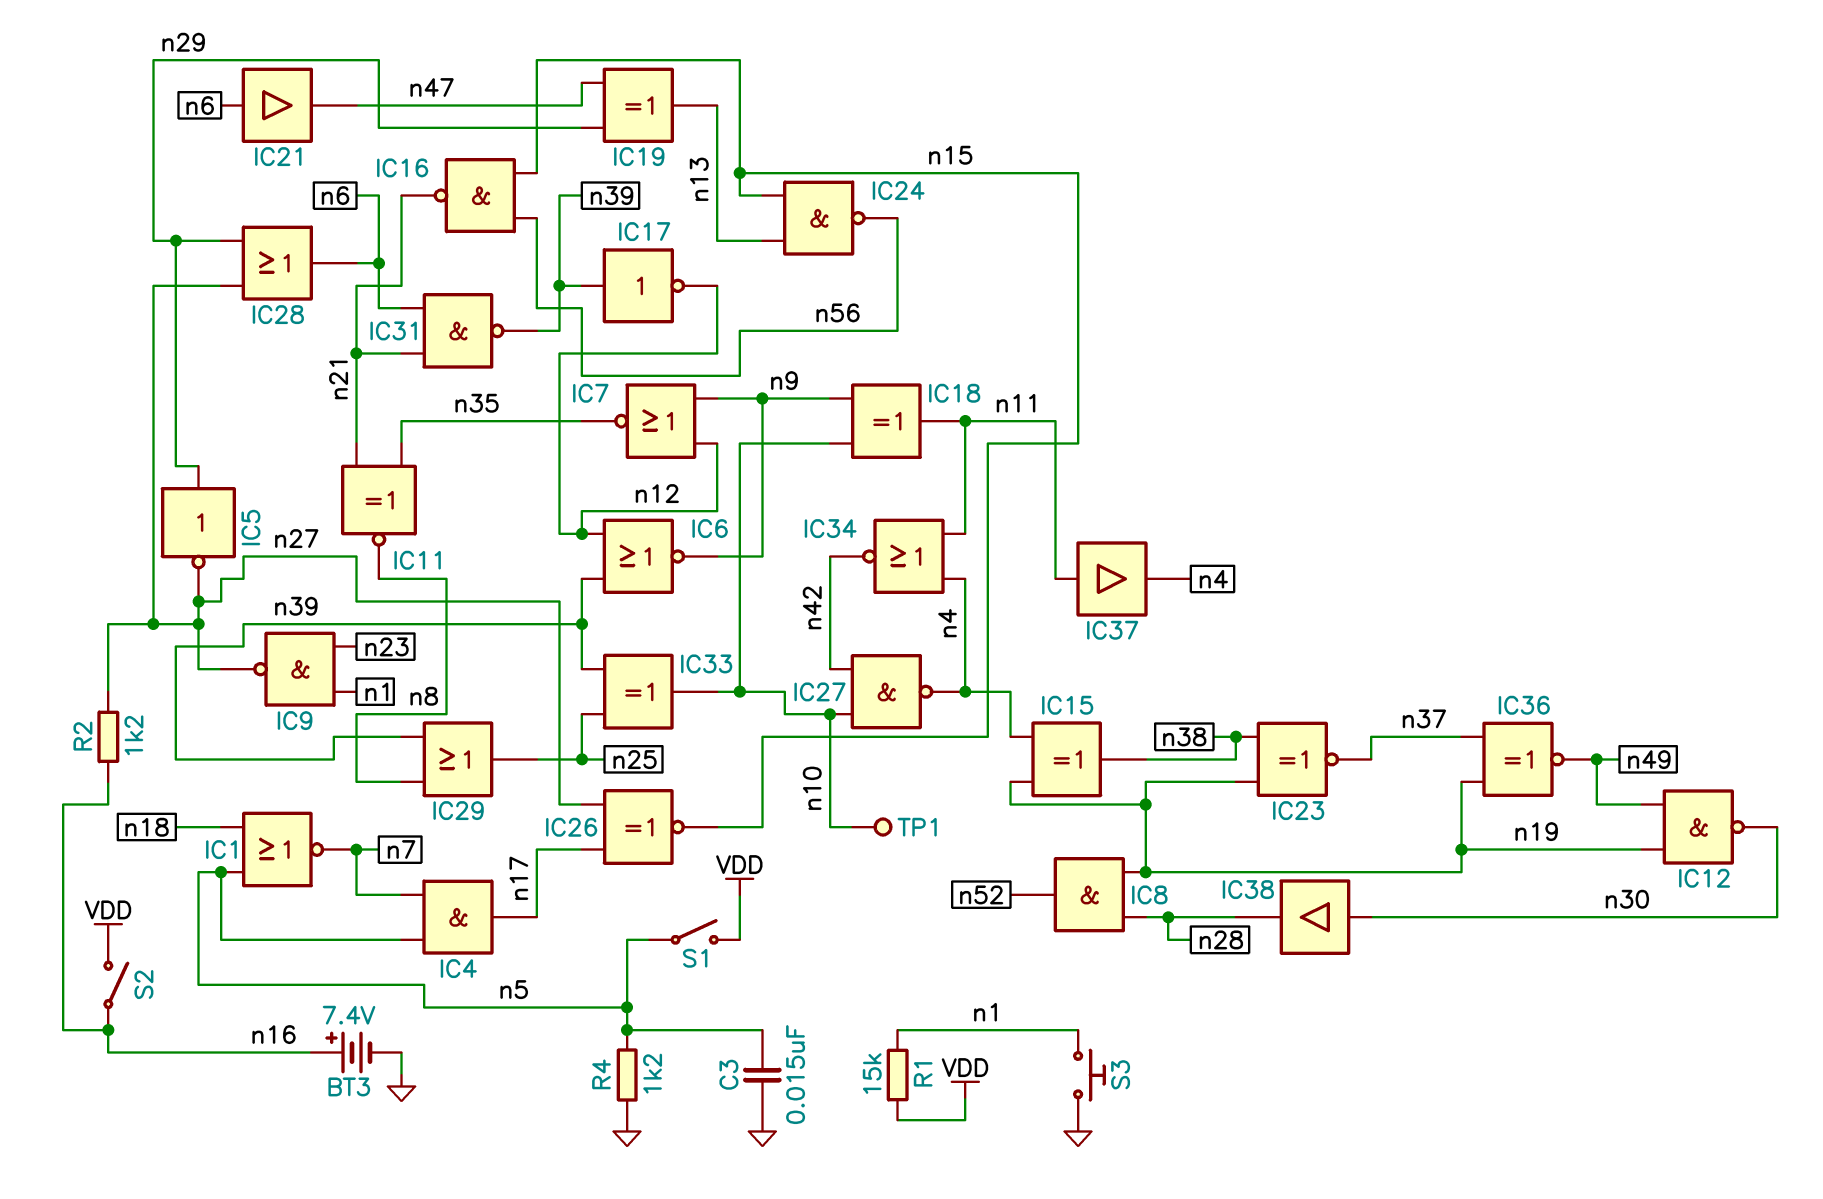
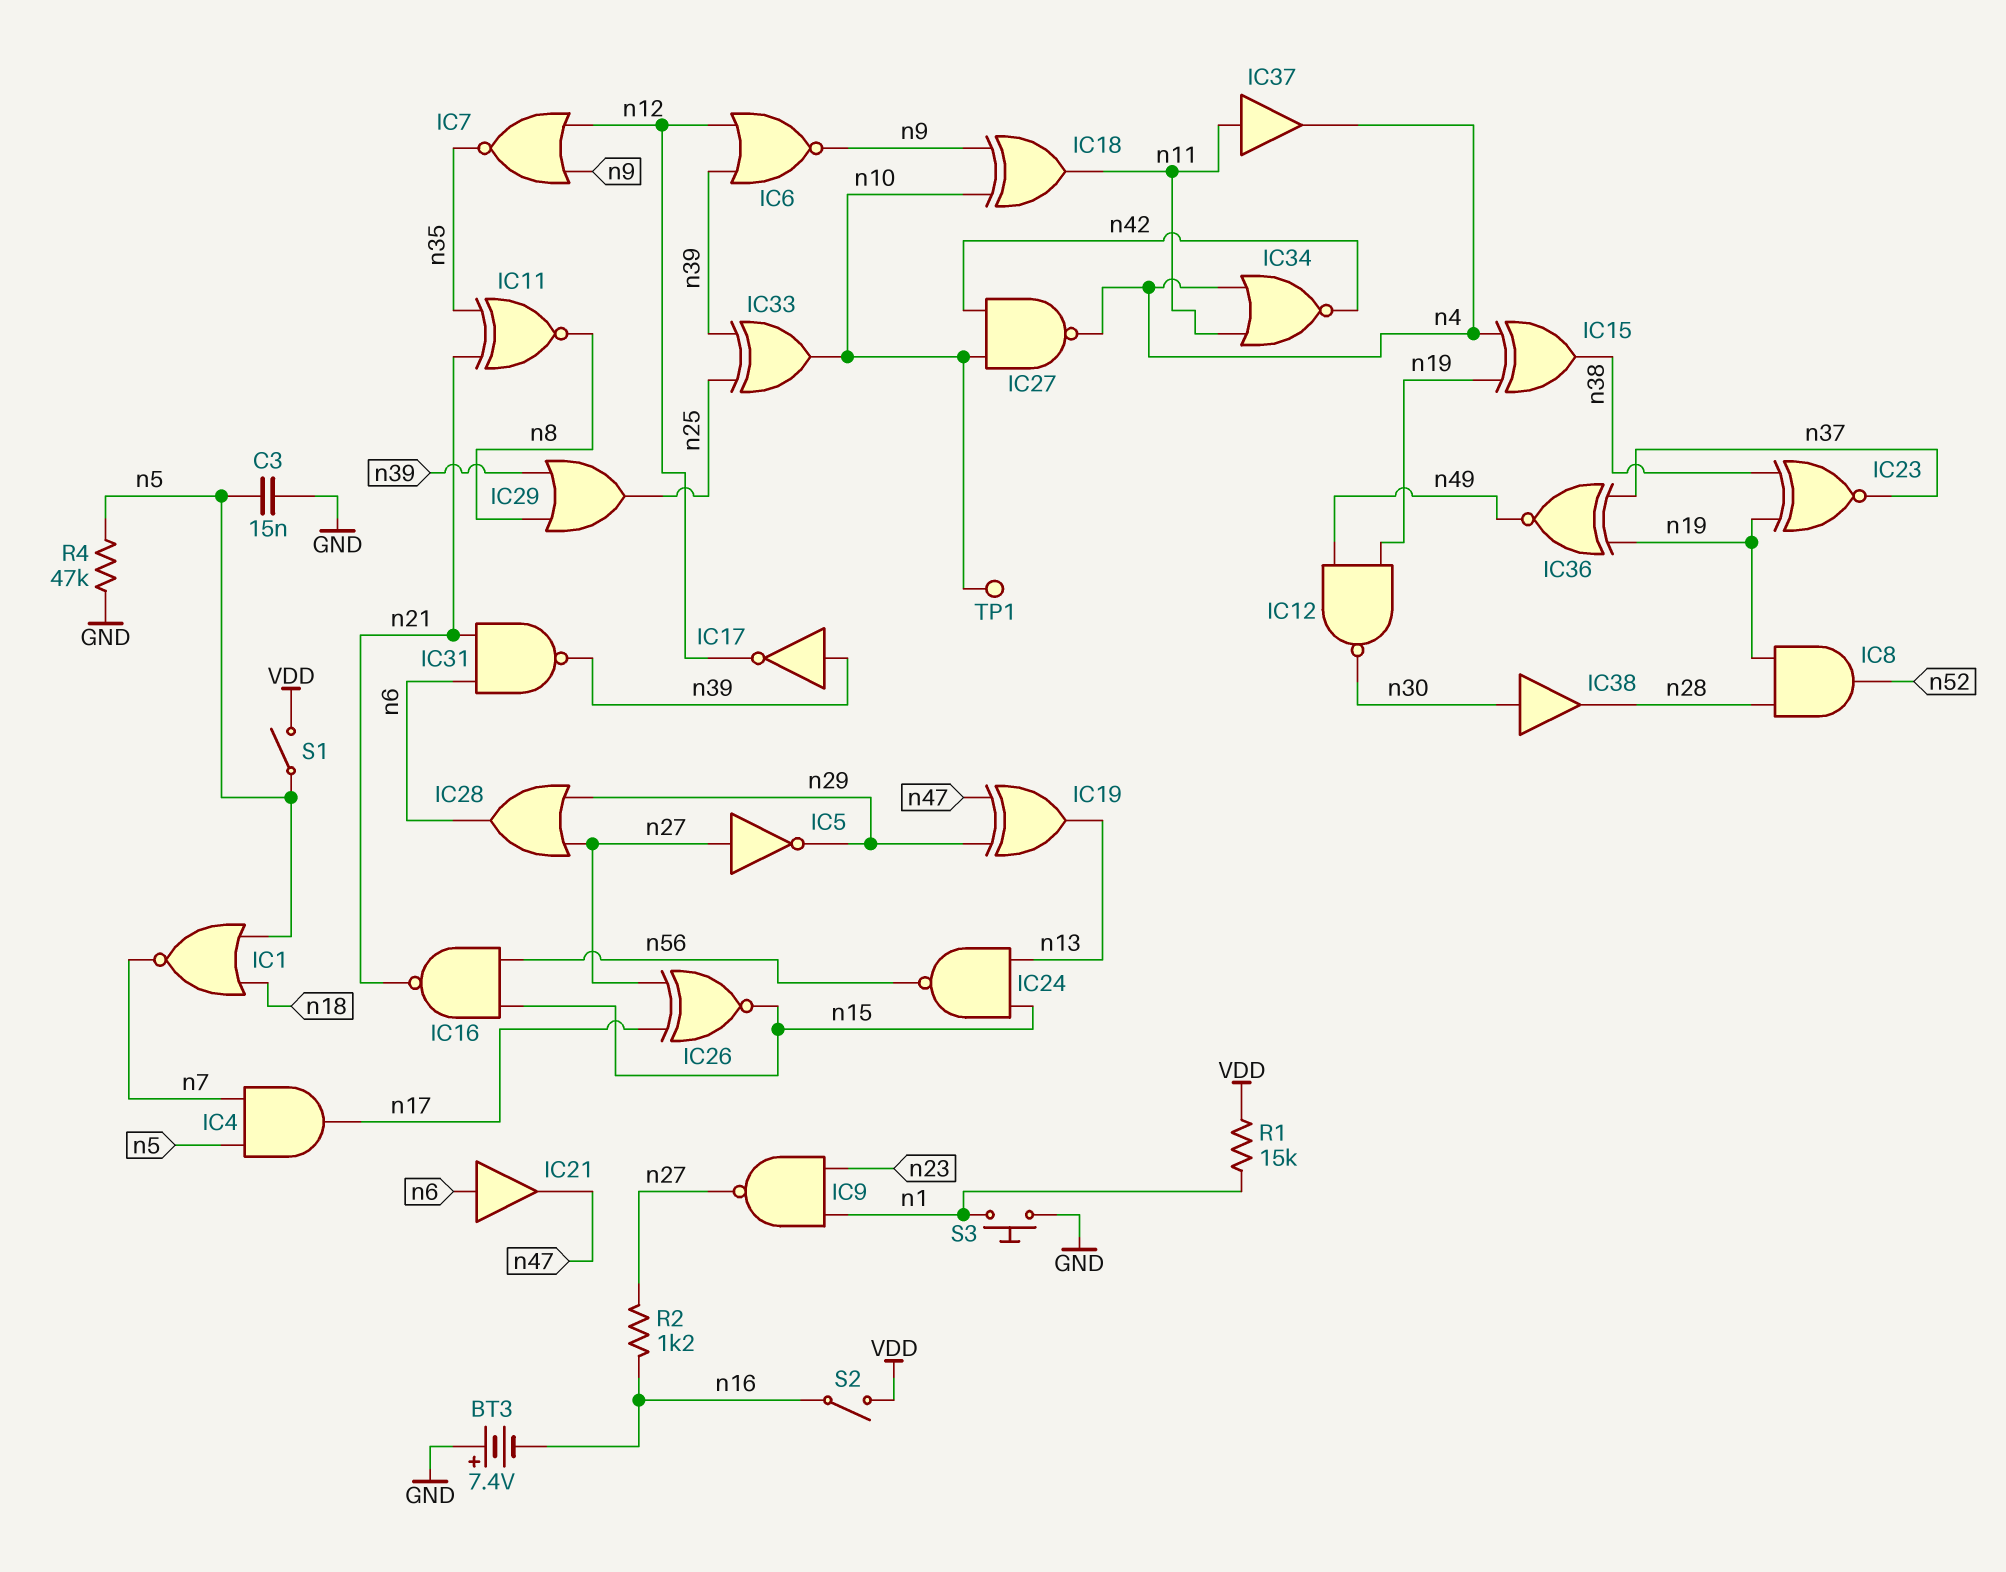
BT3: 7.4V (plus n16, minus GND) -> 7.4V (plus GND, minus n16)
IC5: NOT (in n29, out n27) -> NOT (in n27, out n29)
R4: 1.2k (GND, n5) -> 47k (GND, n5)

